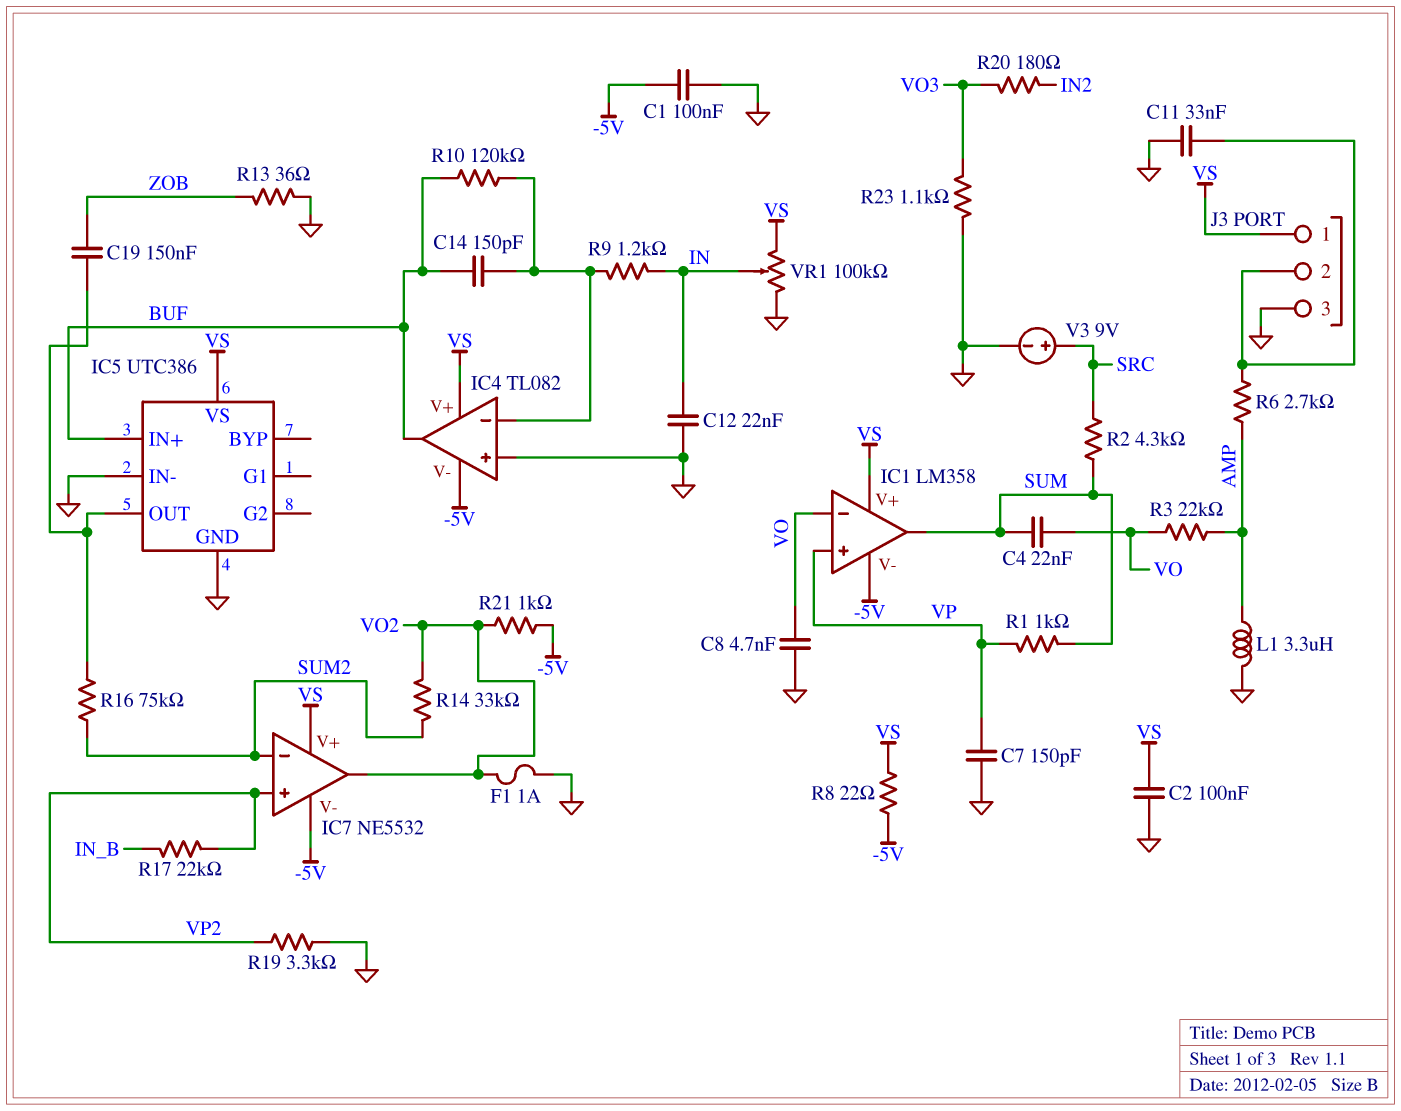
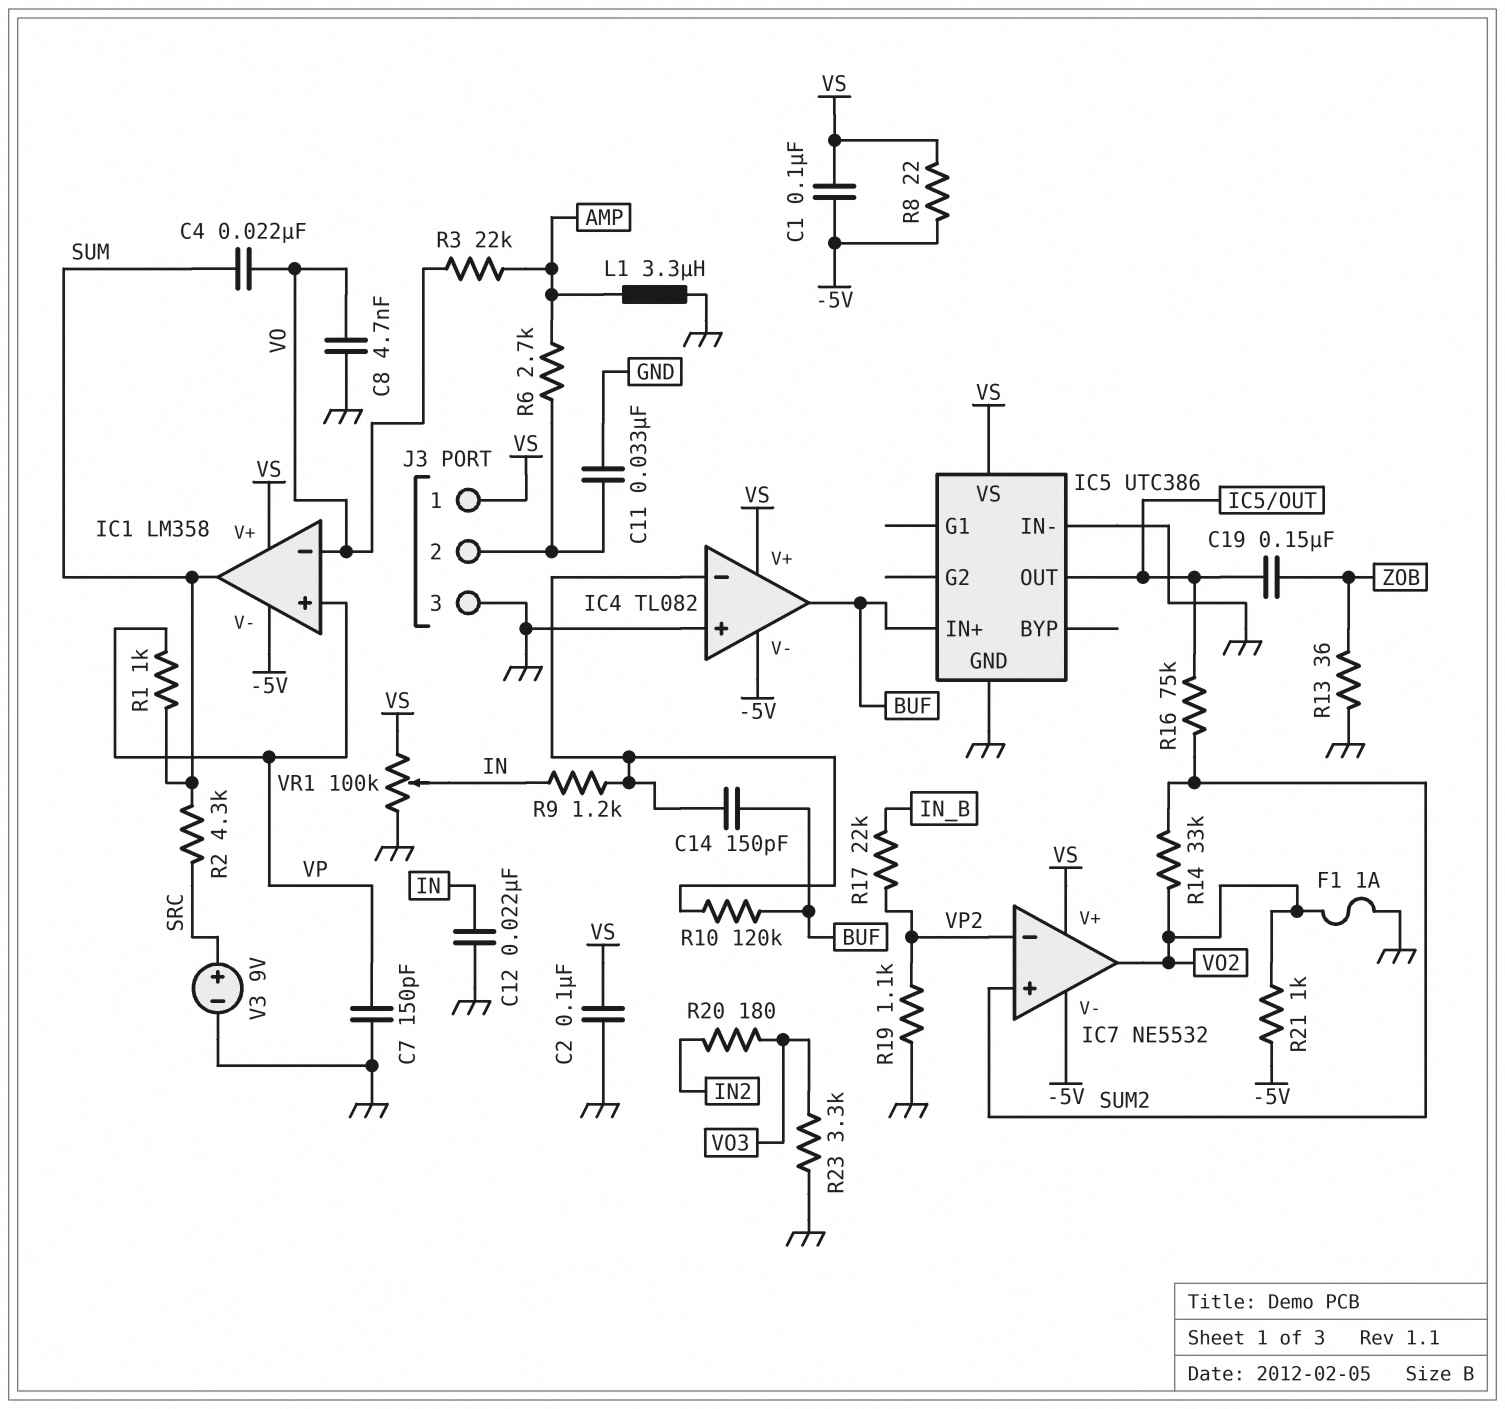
C1: 100nF (-5V, GND) -> 100nF (-5V, VS)
IC7 pin in+: VP2 -> SUM2
IC7 pin in-: SUM2 -> VP2
R19: 3.3k (GND, VP2) -> 1.1k (GND, VP2)
R23: 1.1k (GND, VO3) -> 3.3k (GND, VO3)

